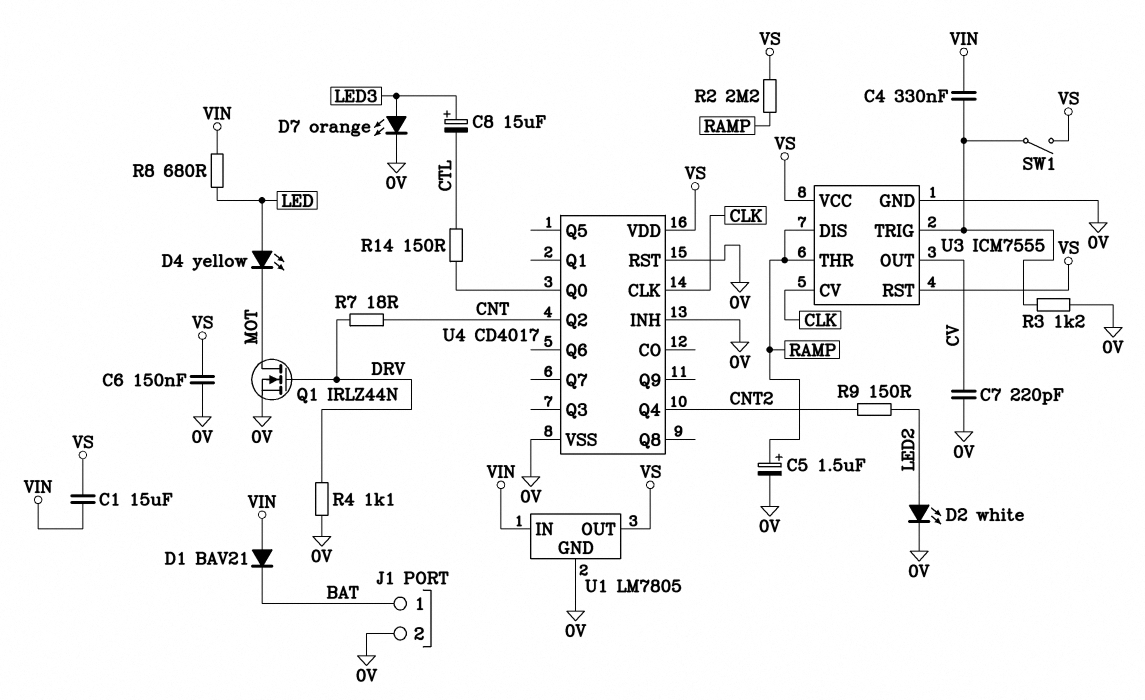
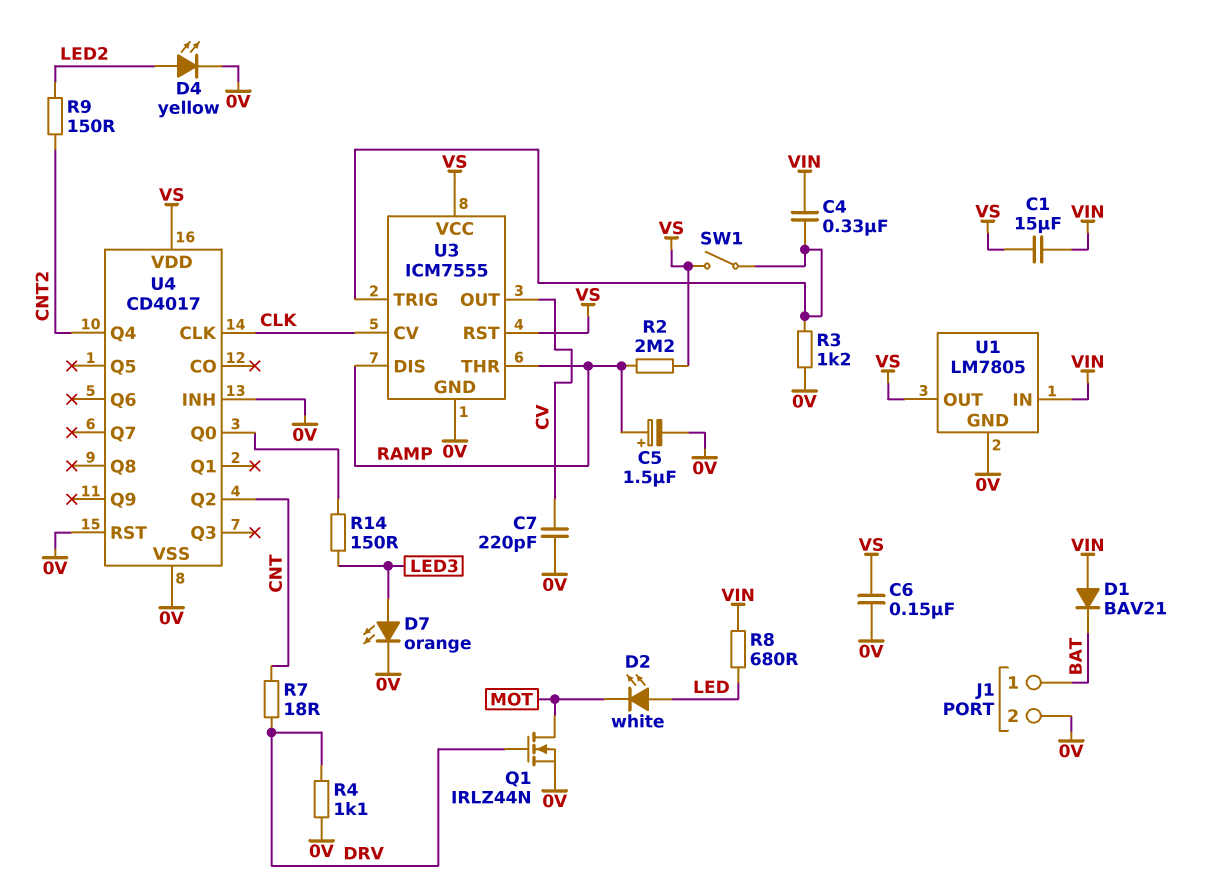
C8: 15uF (plus LED3, minus CTL) -> none
D2: LED white (A LED2, K 0V) -> LED white (A LED, K MOT)
D4: LED yellow (A LED, K MOT) -> LED yellow (A LED2, K 0V)
R14: 150 (CTL, U4/Q0) -> 150 (LED3, U4/Q0)

